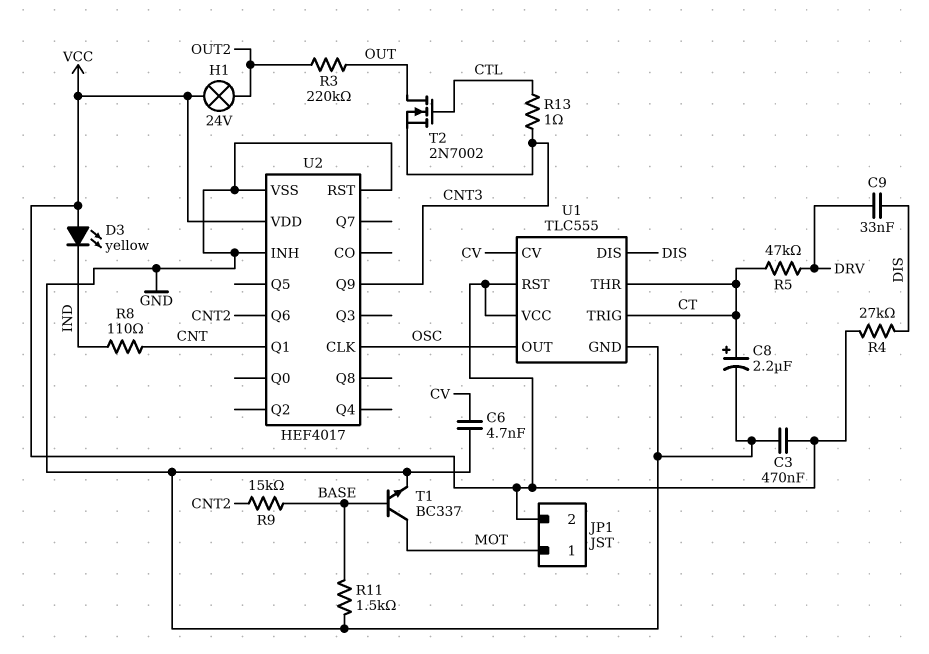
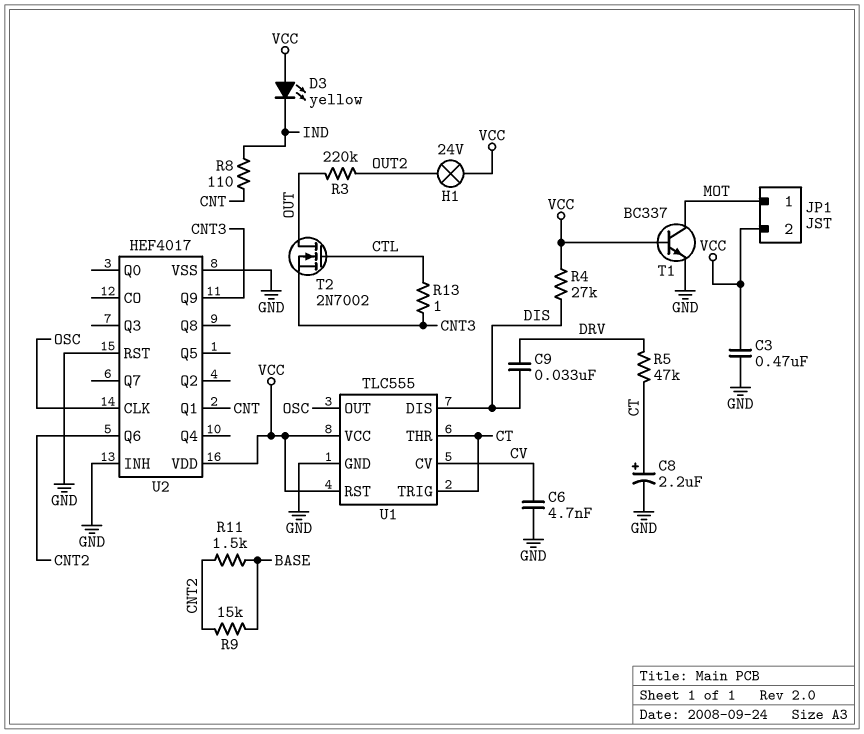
R11: 1.5k (BASE, GND) -> 1.5k (BASE, CNT2)
T1: NPN BC337 (B BASE, C MOT, E GND) -> NPN BC337 (B VCC, C MOT, E GND)

